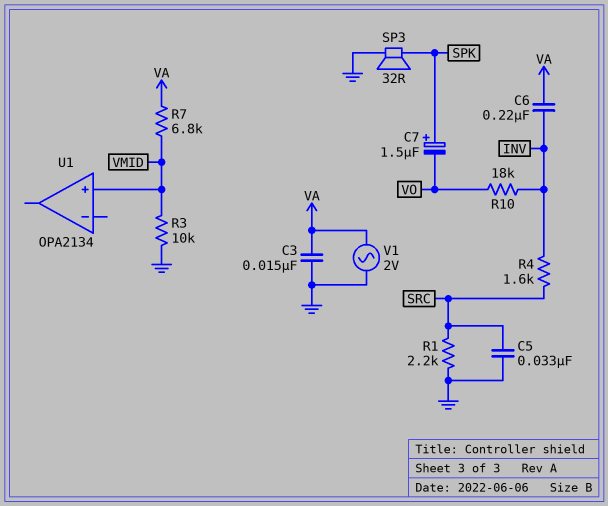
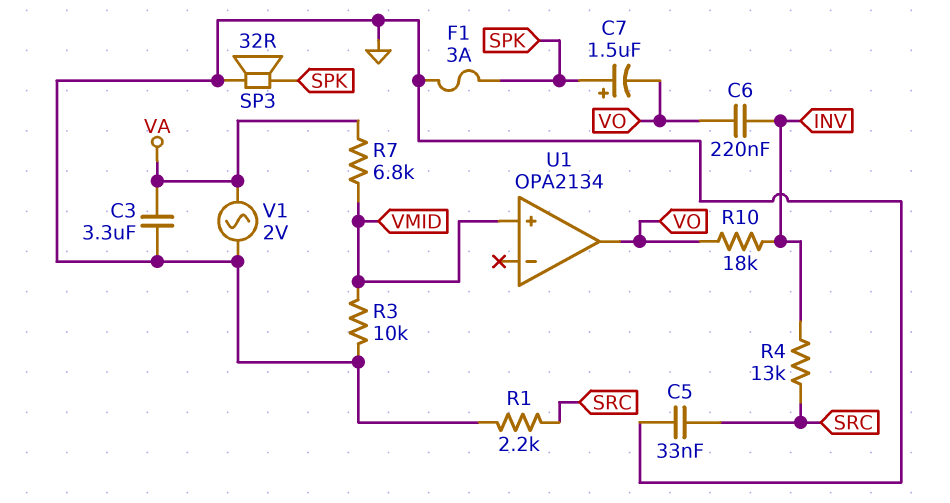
C3: 15nF (GND, VA) -> 3.3uF (GND, VA)
C6: 220nF (INV, VA) -> 220nF (INV, VO)
F1: none -> 3A (GND, SPK)
R4: 1.6k (INV, SRC) -> 13k (INV, SRC)
U1 pin out: none -> VO

